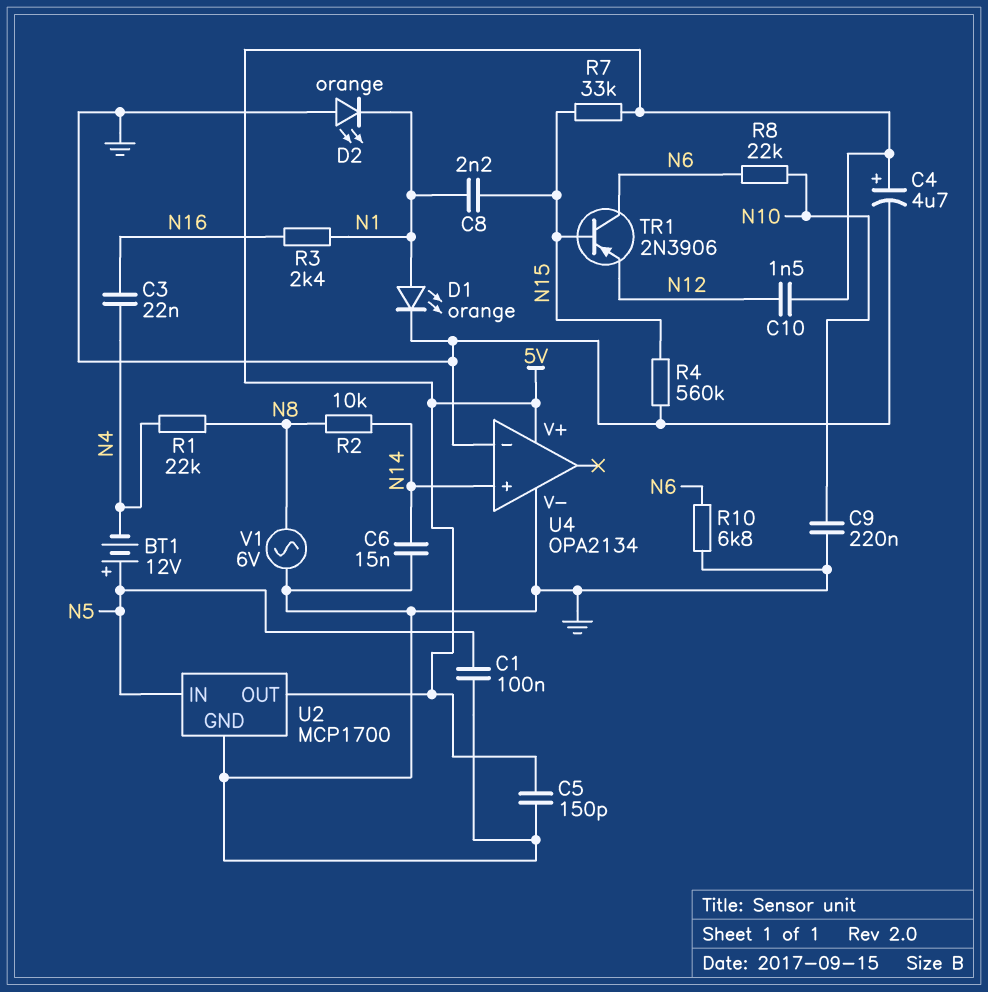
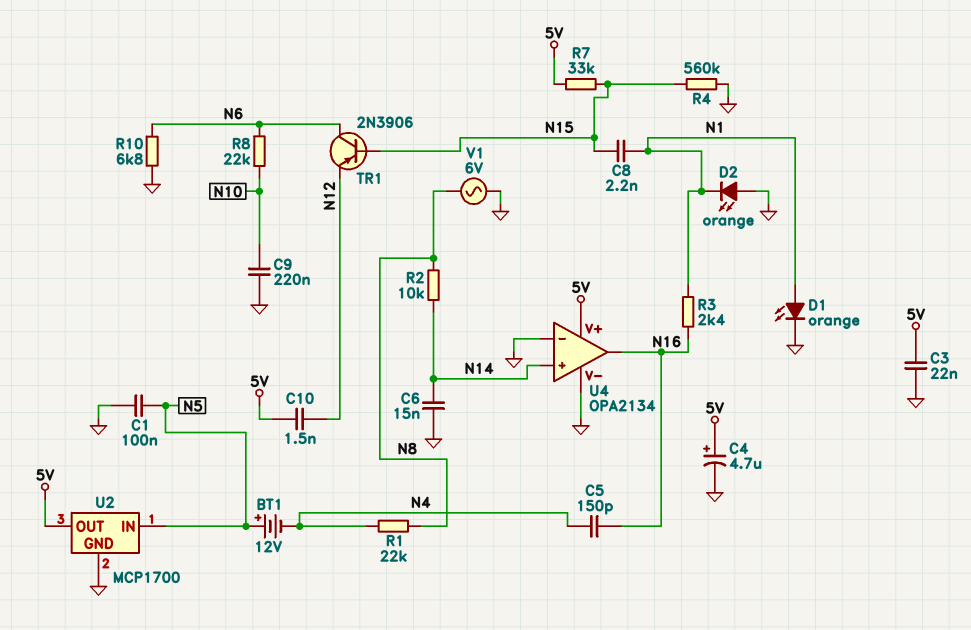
C3: 22nF (N4, N16) -> 22nF (5V, GND)
C5: 150pF (5V, GND) -> 150pF (N4, N16)
U4 pin out: none -> N16

